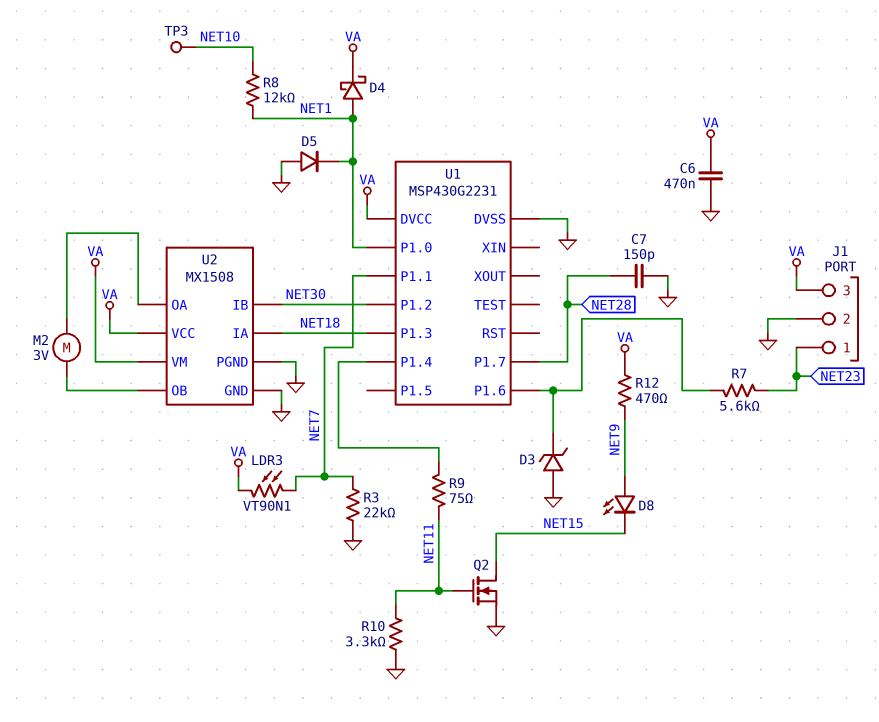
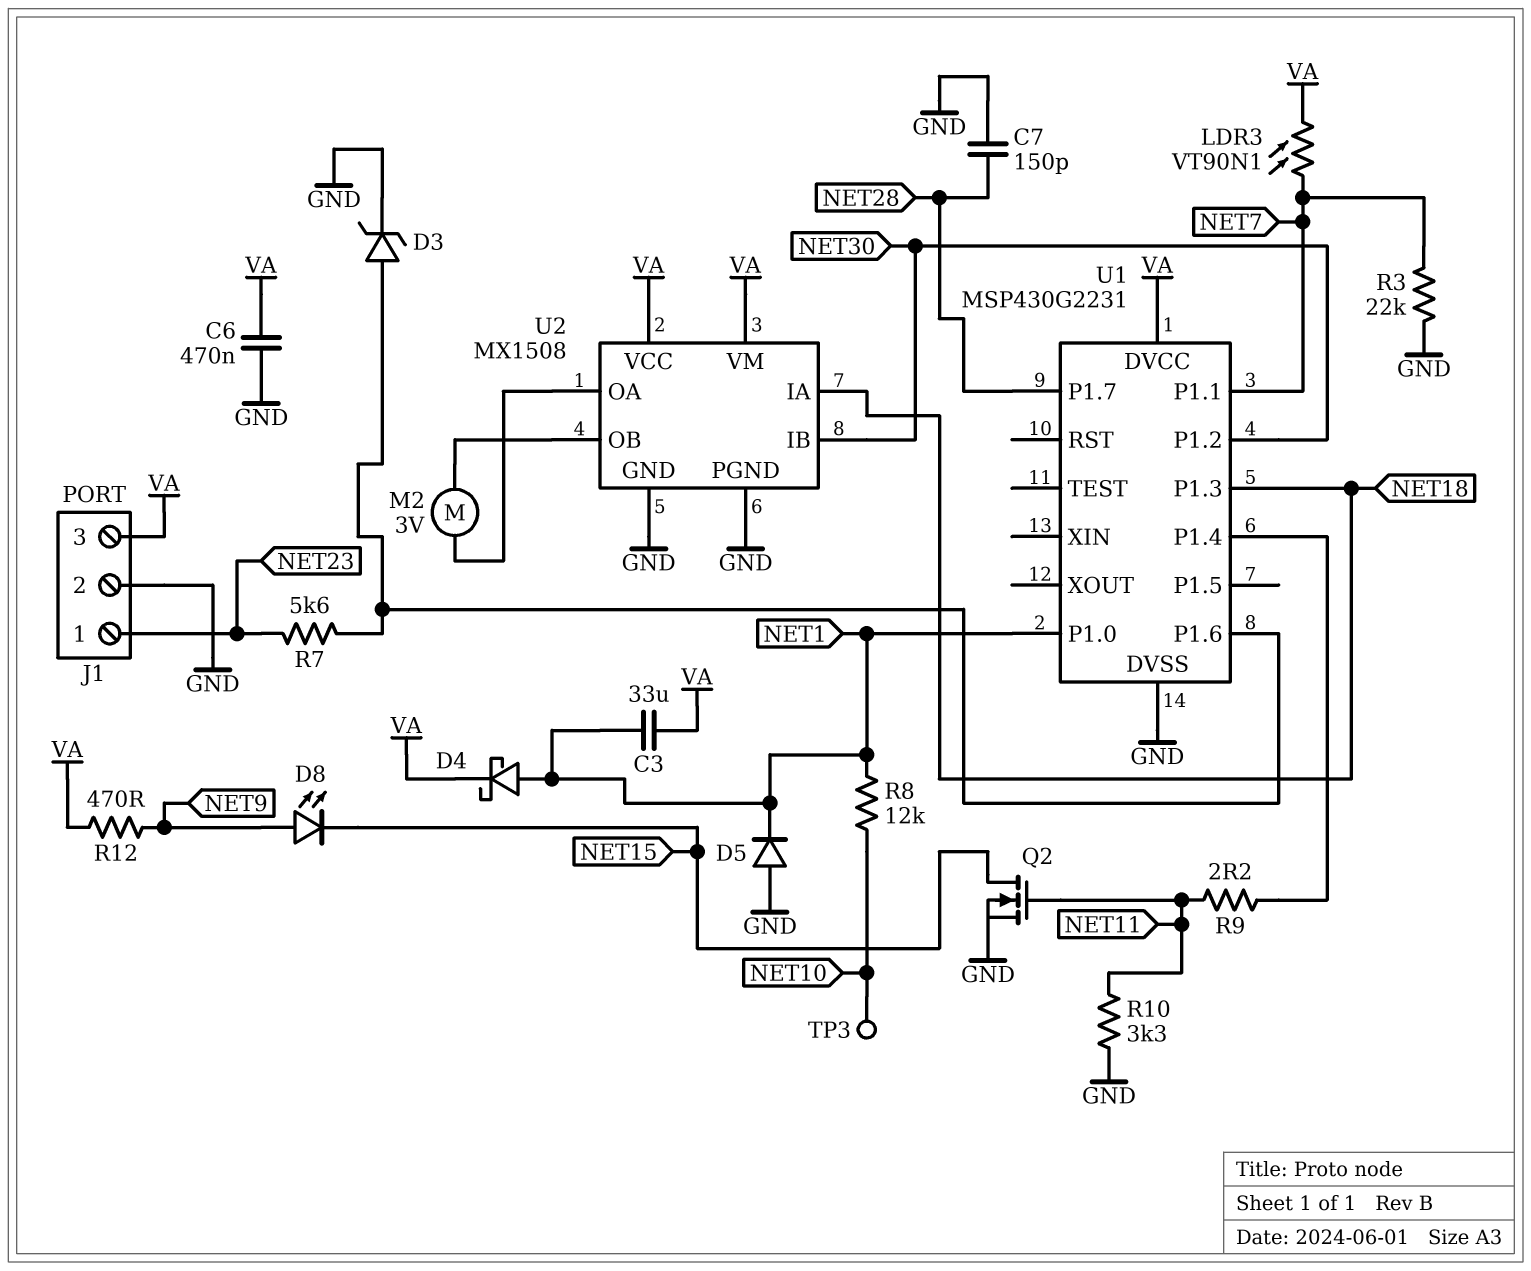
C3: none -> 33uF (NET1, VA)
D3: zener (A GND, K U1/P1.6) -> zener (A U1/P1.6, K GND)
R9: 75 (NET11, U1/P1.4) -> 2.2 (NET11, U1/P1.4)

